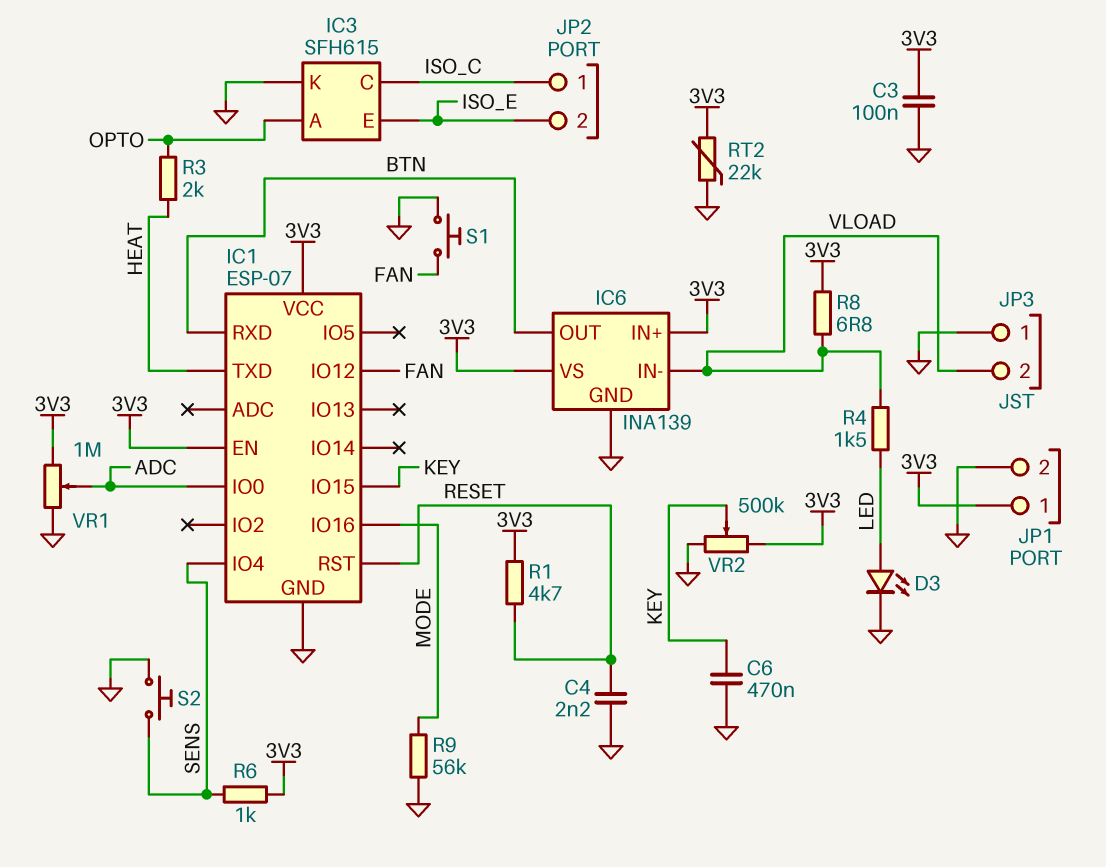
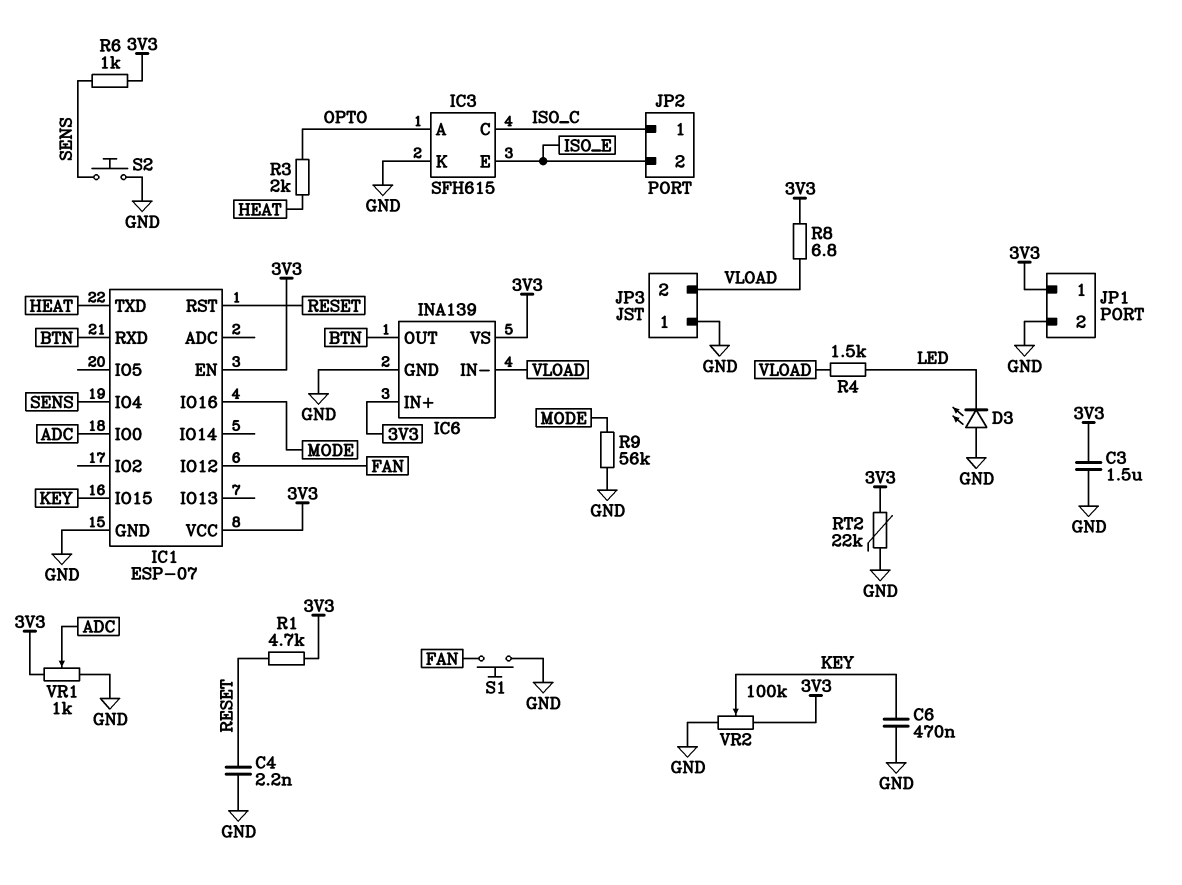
C3: 100nF (3V3, GND) -> 1.5uF (3V3, GND)
D3: LED (A LED, K GND) -> LED (A GND, K LED)
VR1: 1M (3V3, GND, wiper ADC) -> 1k (3V3, GND, wiper ADC)
VR2: 500k (3V3, GND, wiper KEY) -> 100k (3V3, GND, wiper KEY)

